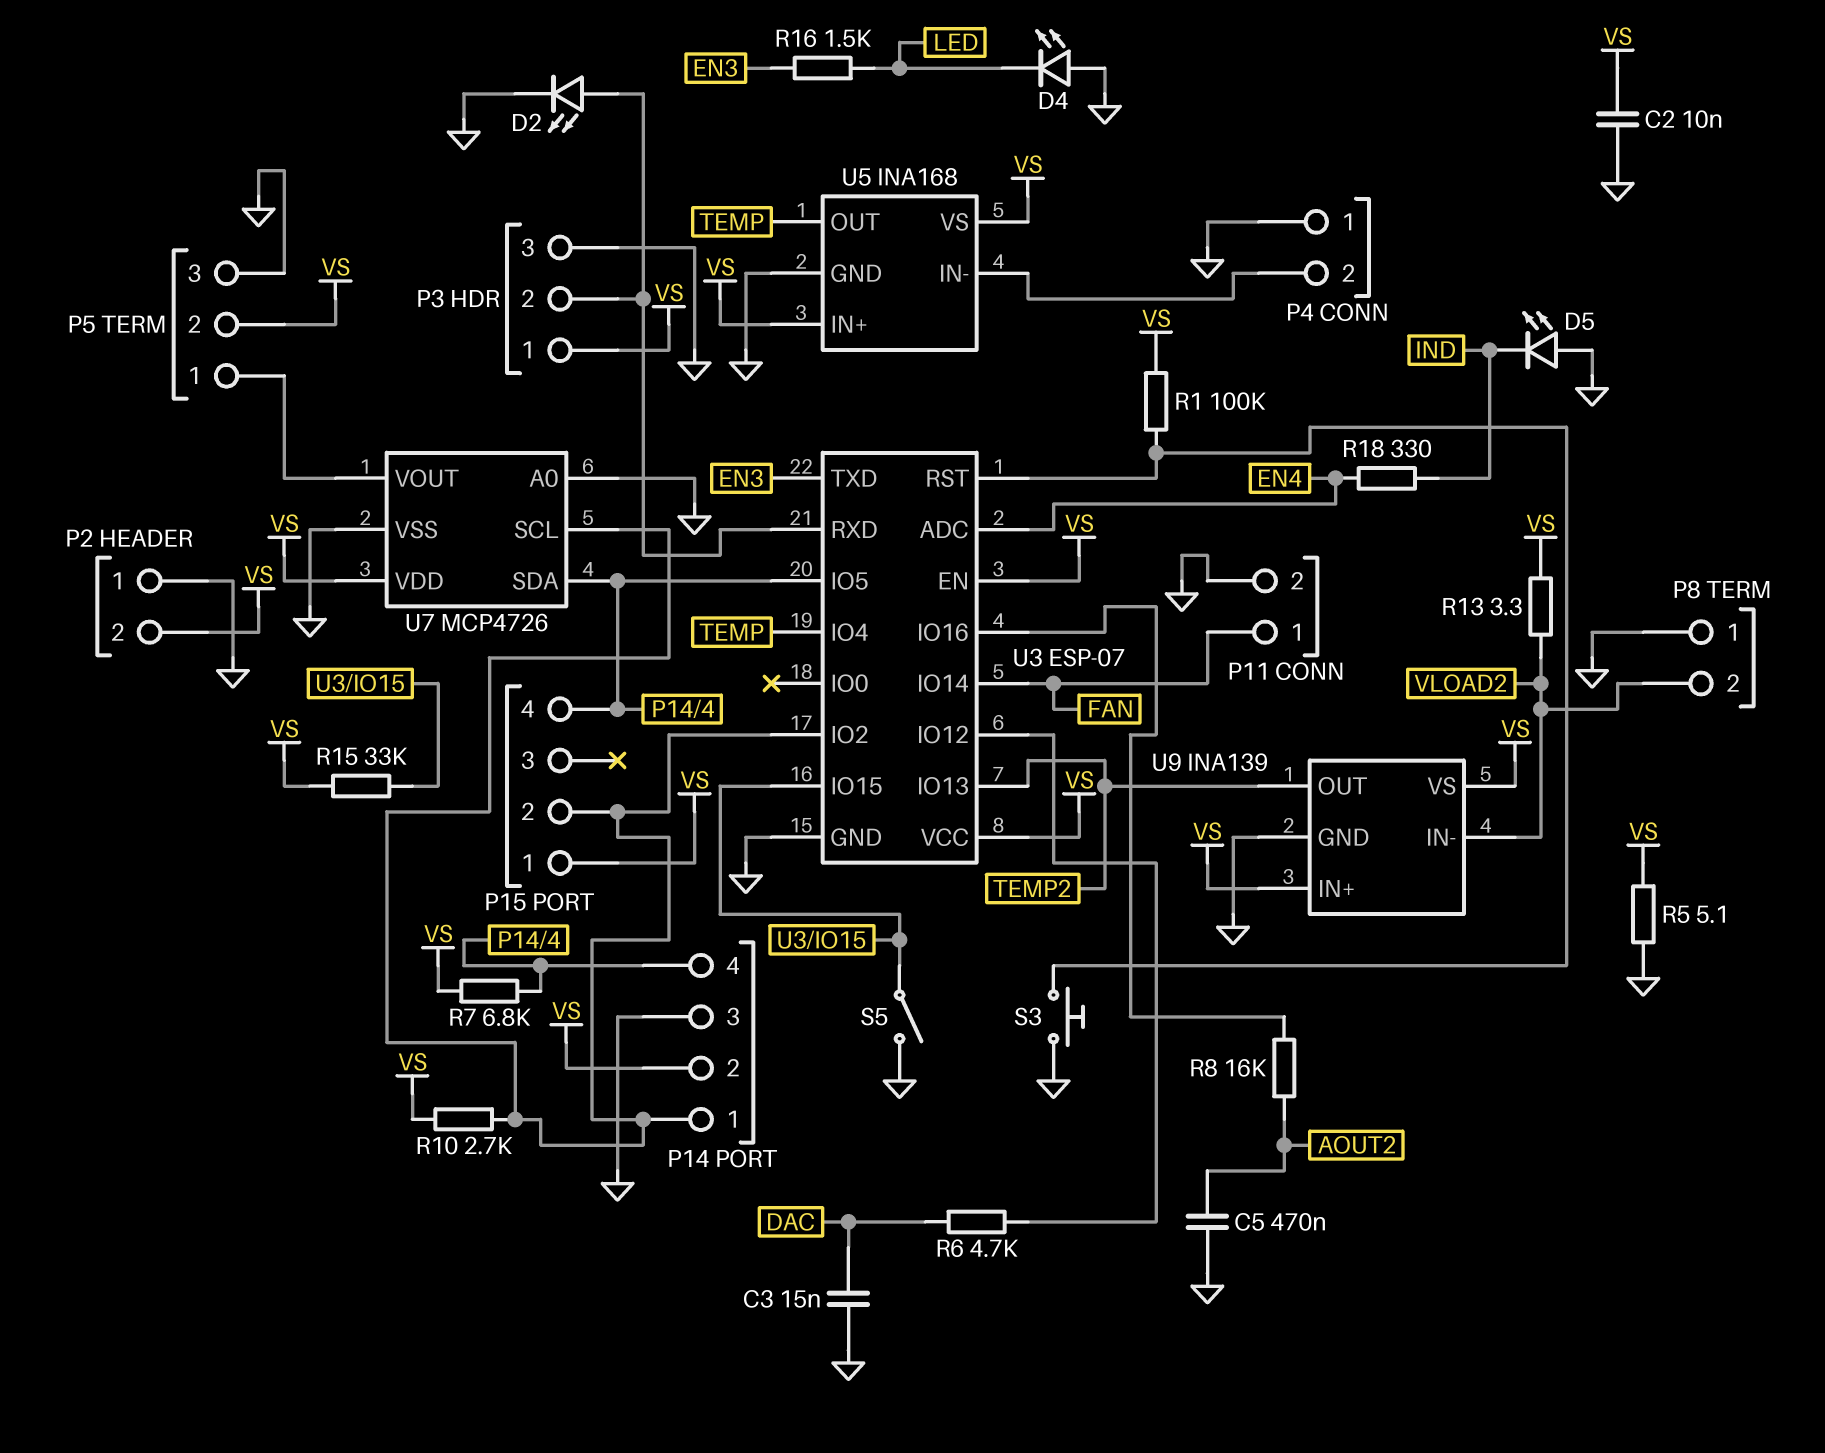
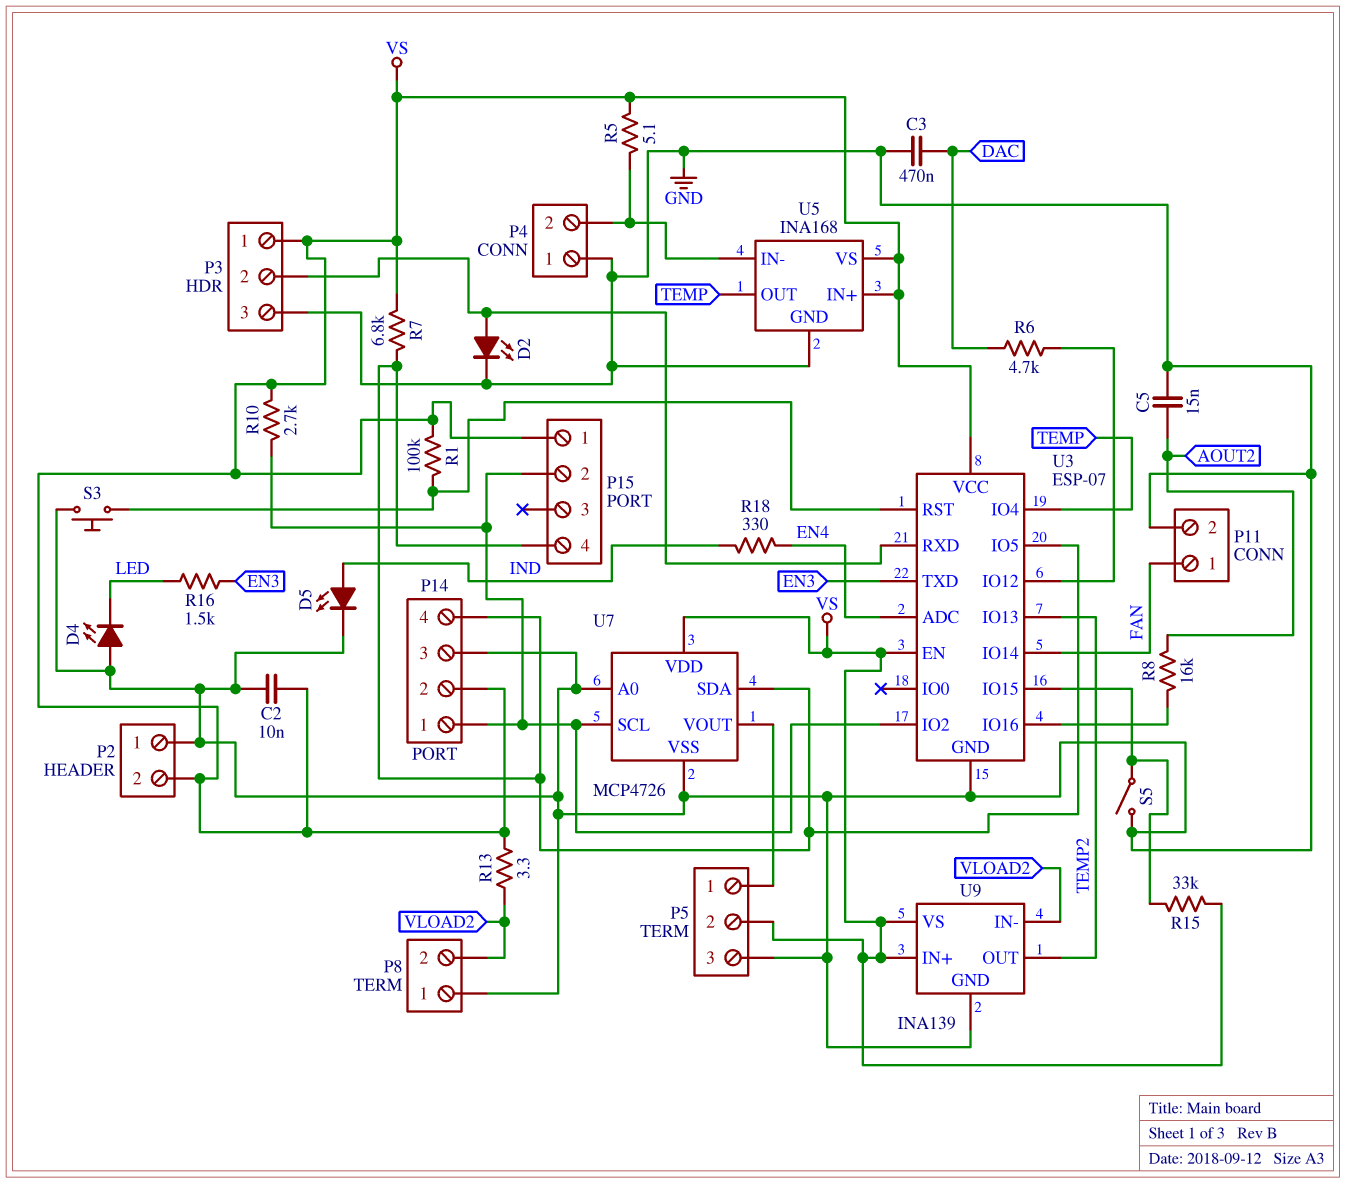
C3: 15nF (DAC, GND) -> 470nF (DAC, GND)
C5: 470nF (AOUT2, GND) -> 15nF (AOUT2, GND)
D5: LED (A GND, K IND) -> LED (A IND, K GND)
R5: 5.1 (GND, VS) -> 5.1 (P4/2, VS)

